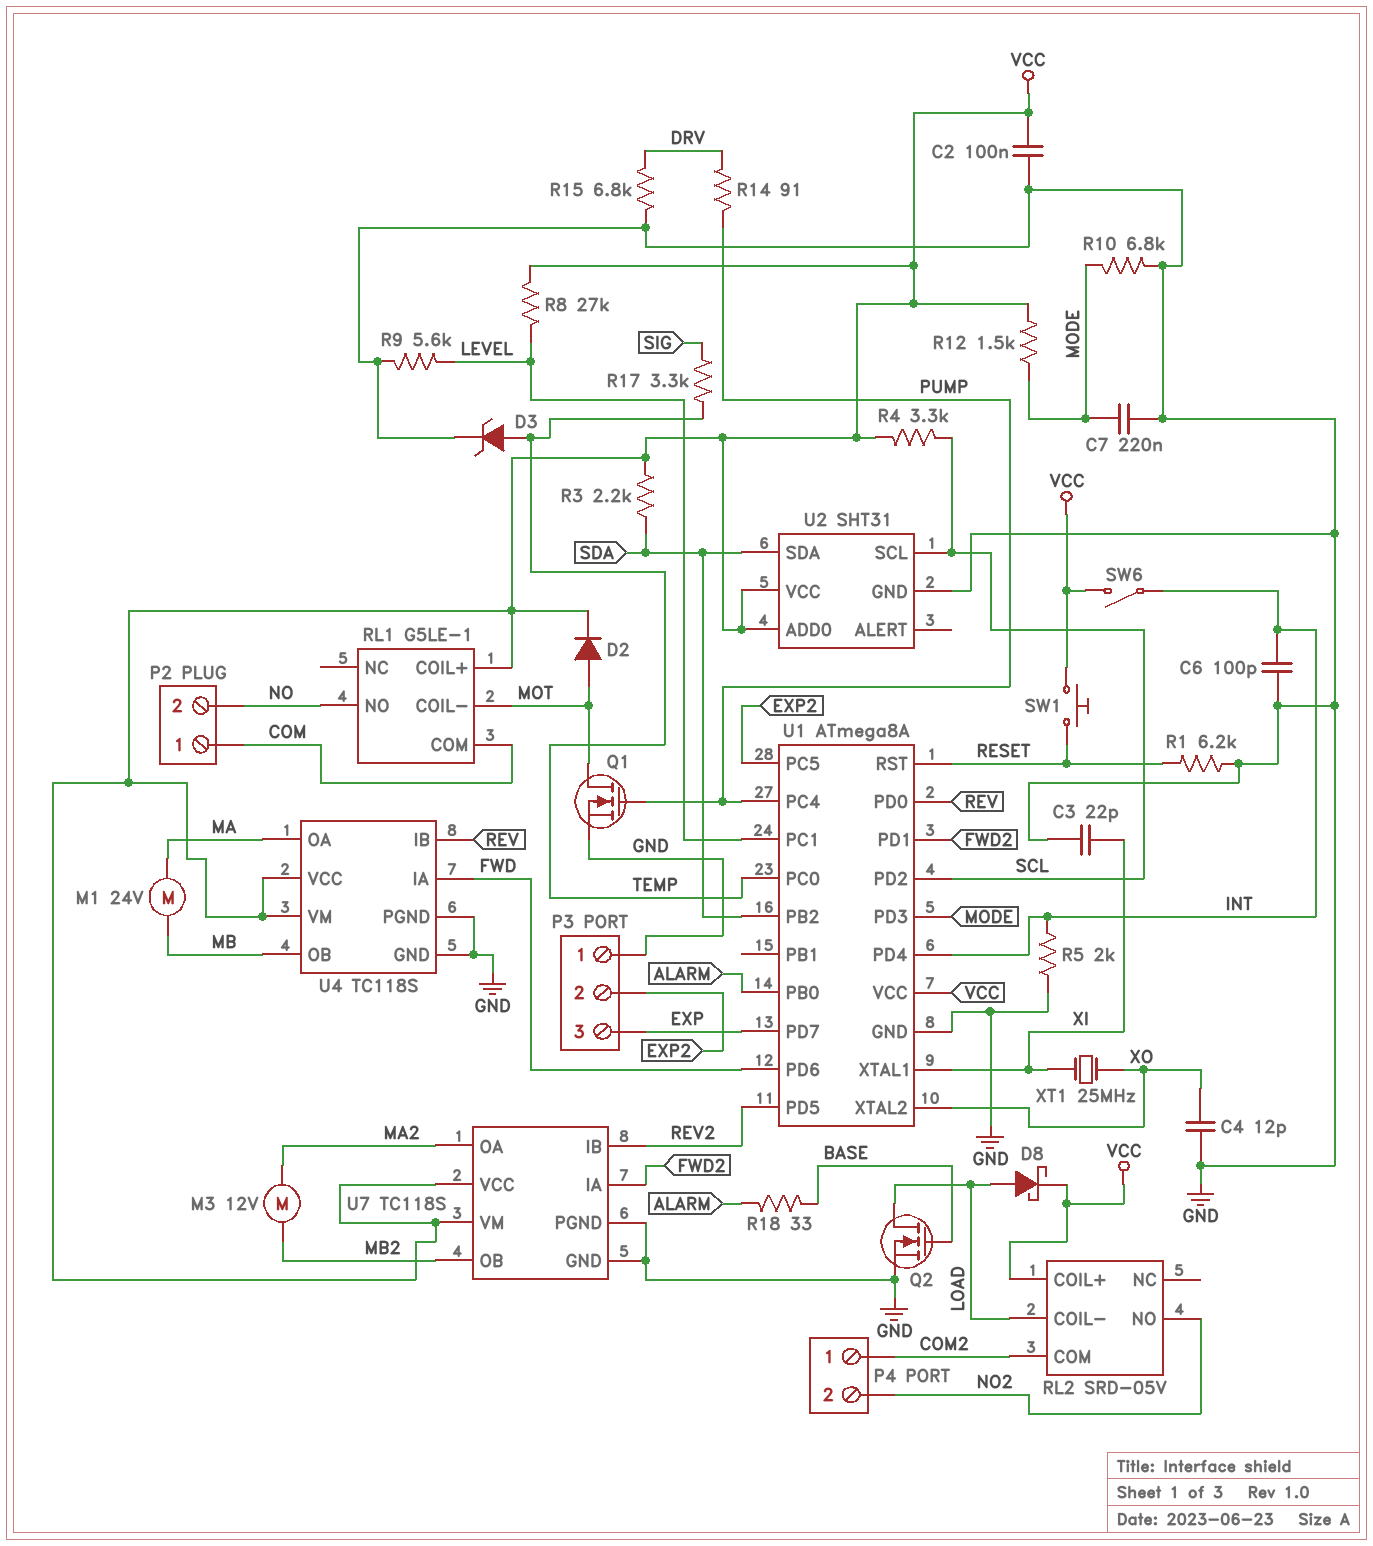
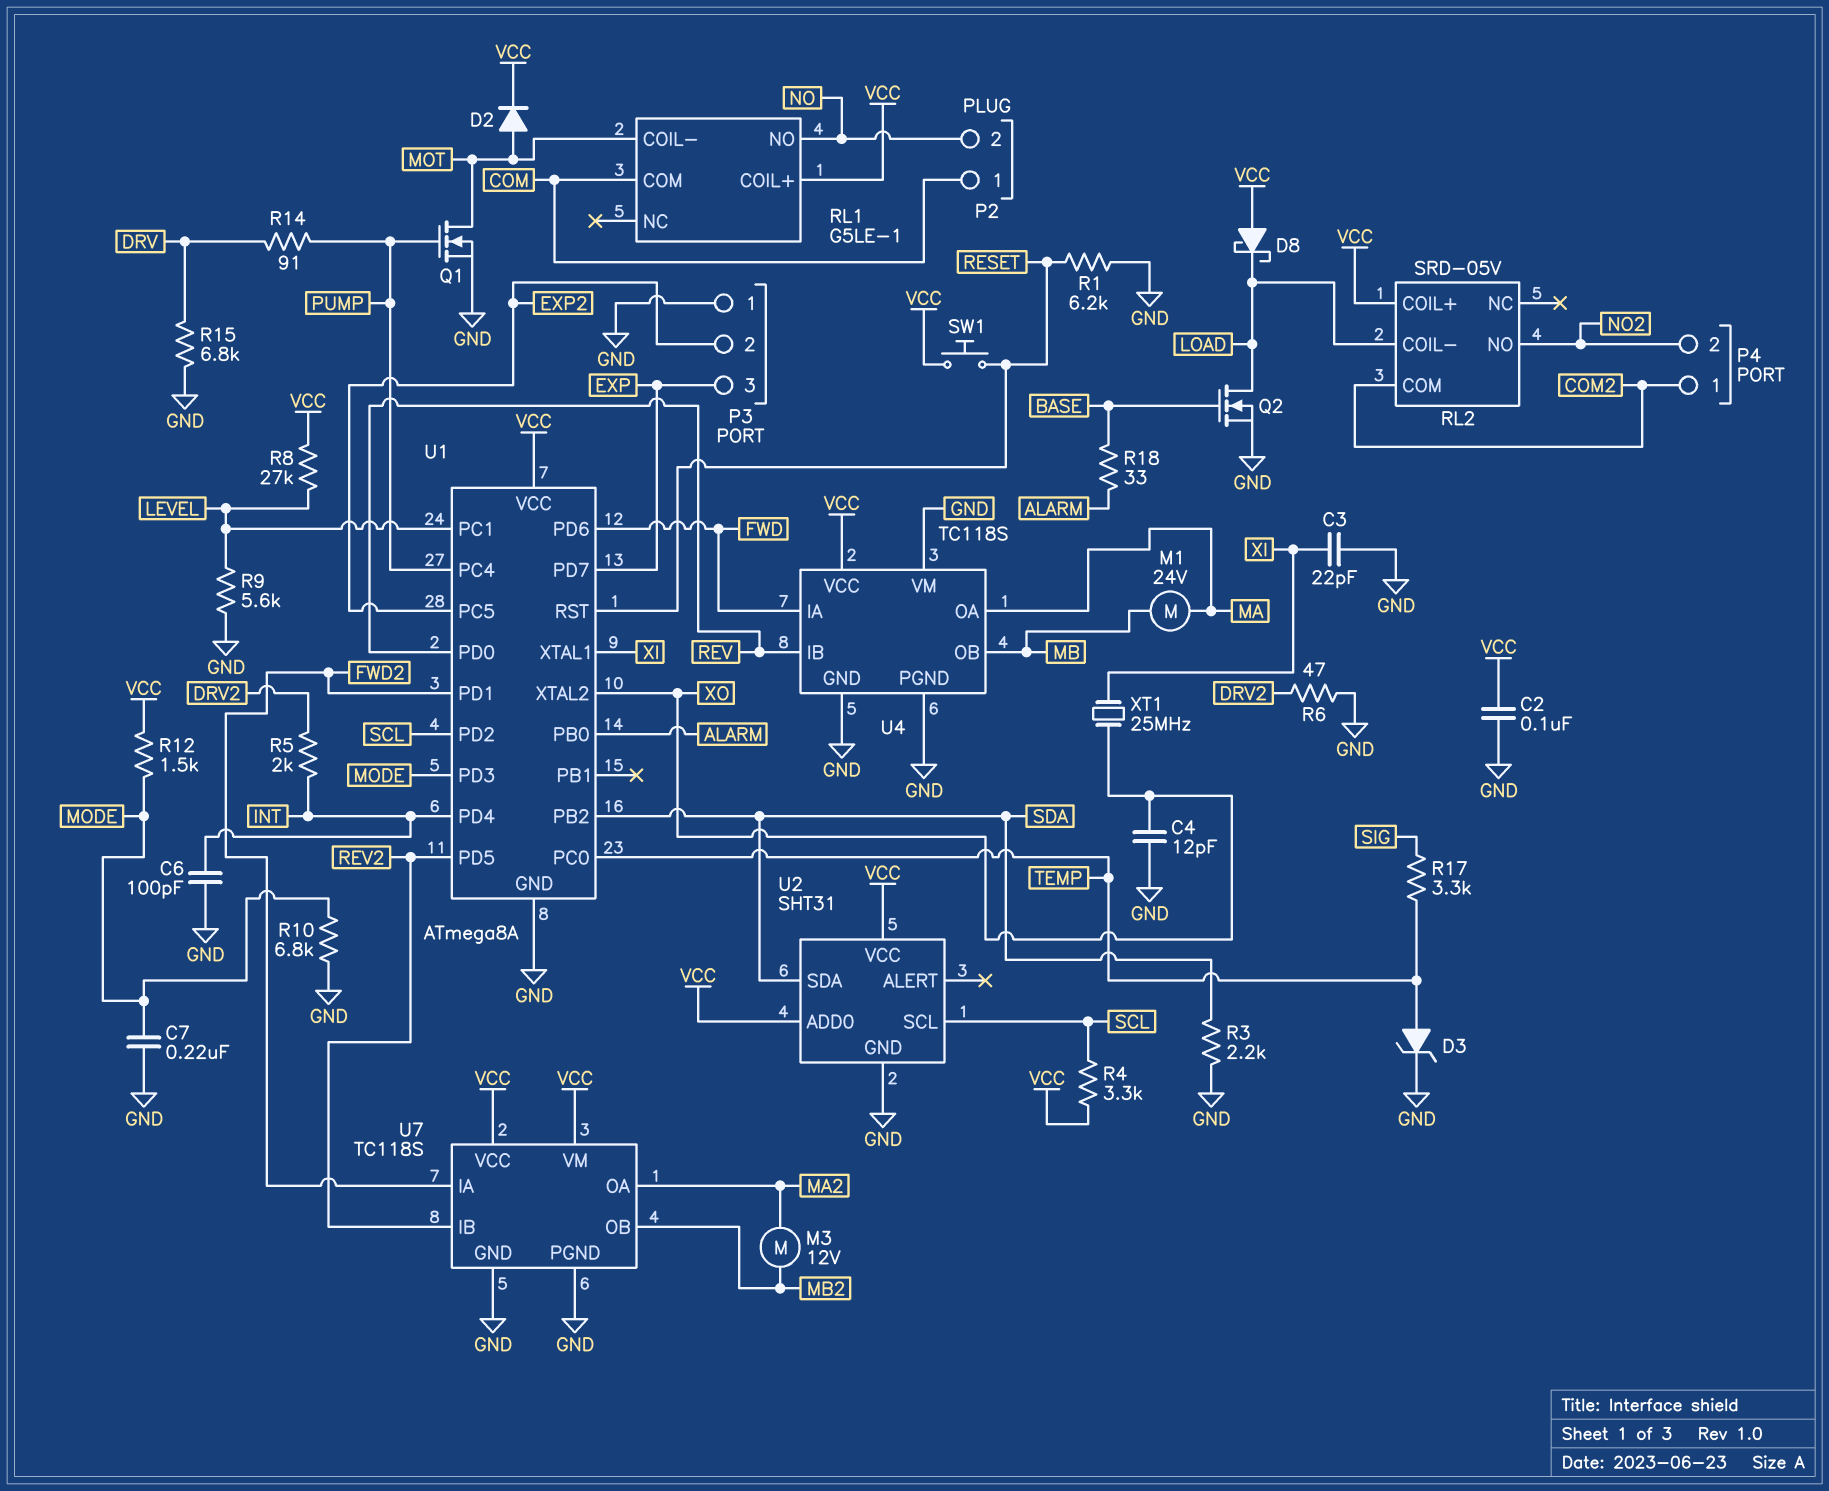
D8: schottky (A LOAD, K VCC) -> schottky (A VCC, K LOAD)
R3: 2.2k (SDA, VCC) -> 2.2k (GND, SDA)
R5: 2k (GND, INT) -> 2k (DRV2, INT)
R6: none -> 47 (DRV2, GND)
SW6: switch (INT, VCC) -> none
U4 pin VM: VCC -> GND

